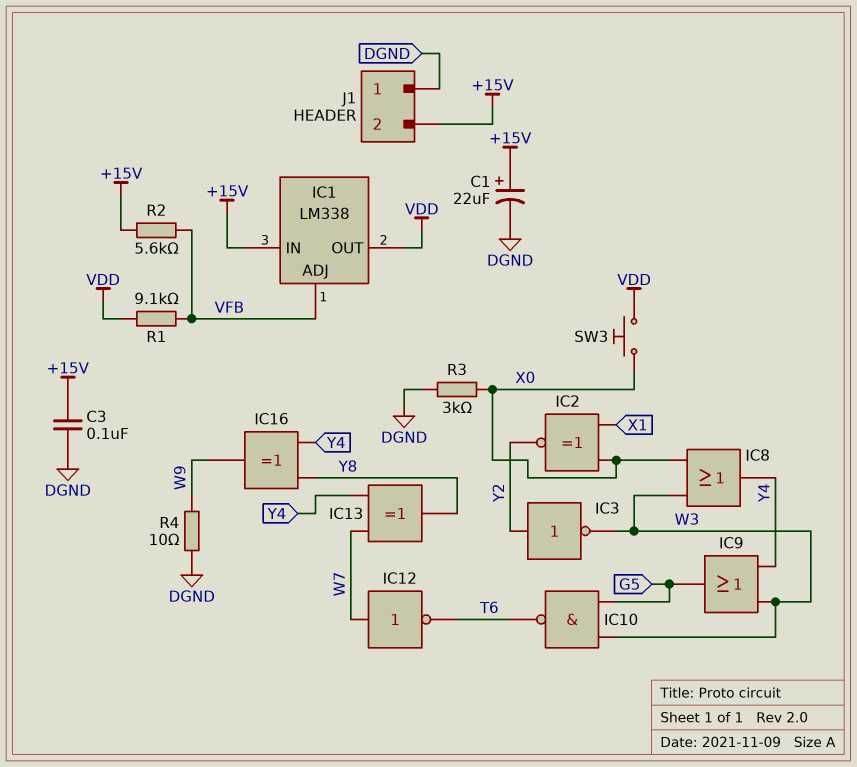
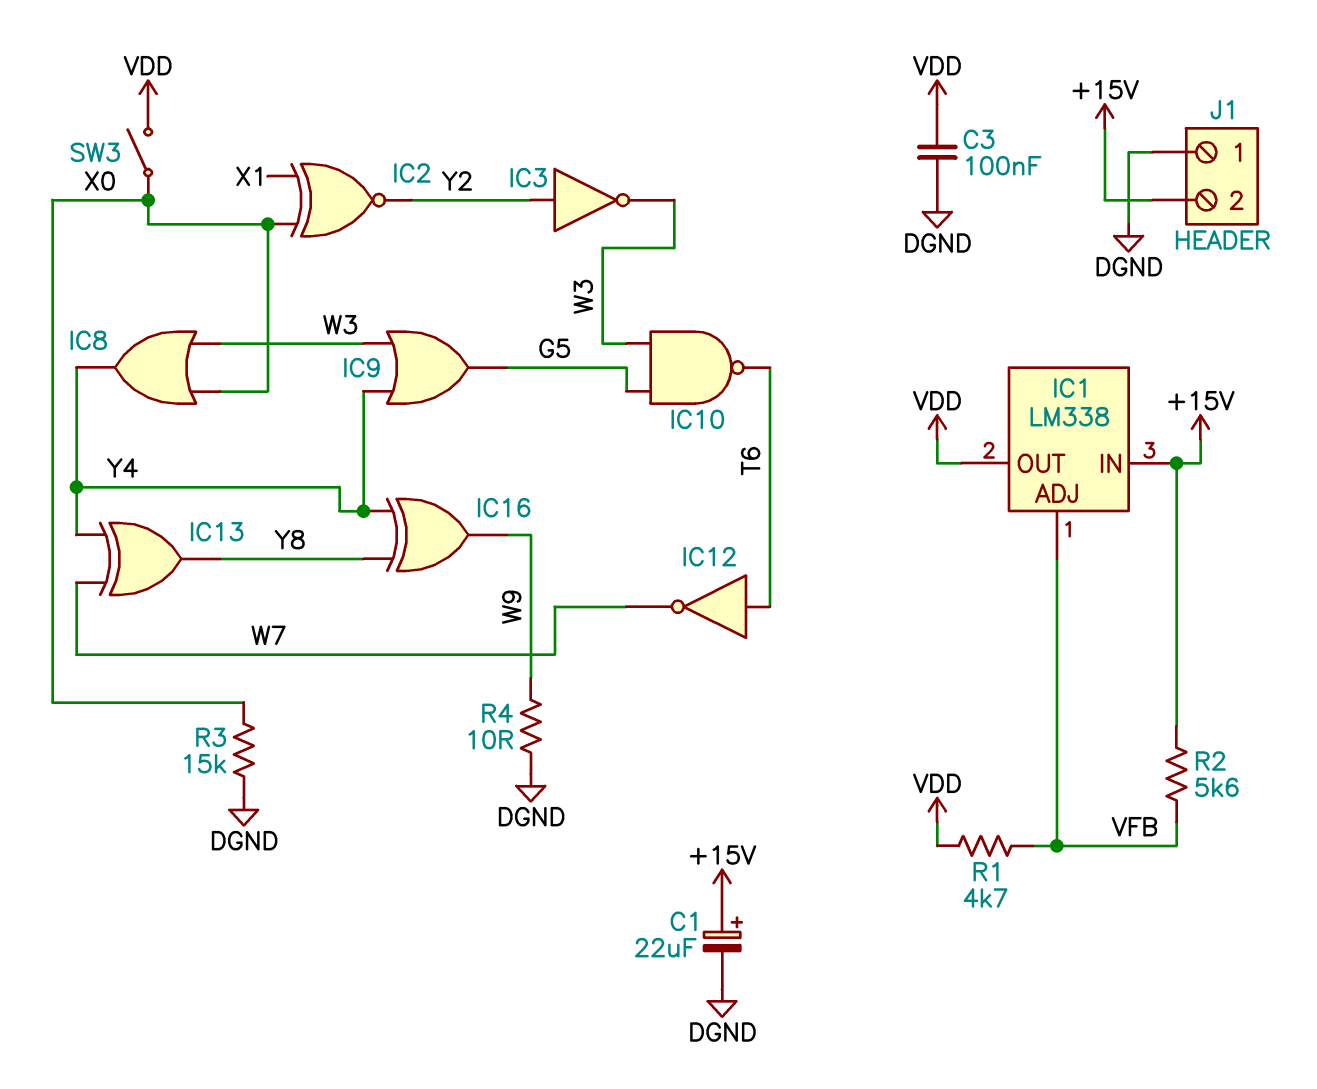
C3: 100nF (+15V, DGND) -> 100nF (DGND, VDD)
IC12: NOT (in W7, out T6) -> NOT (in T6, out W7)
R1: 9.1k (VDD, VFB) -> 4.7k (VDD, VFB)
R3: 3k (DGND, X0) -> 15k (DGND, X0)
SW3: button (VDD, X0) -> switch (VDD, X0)

